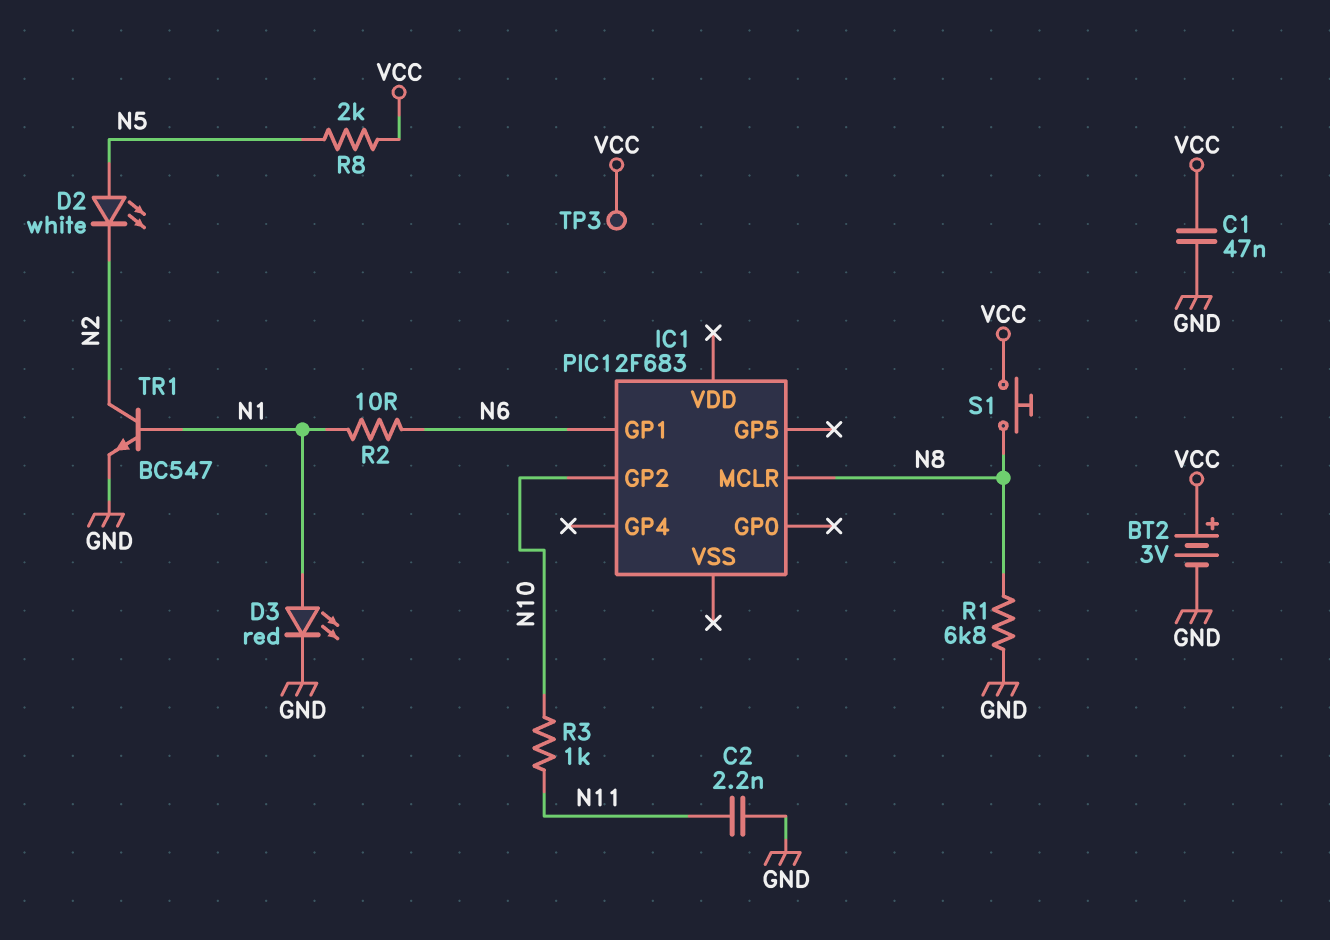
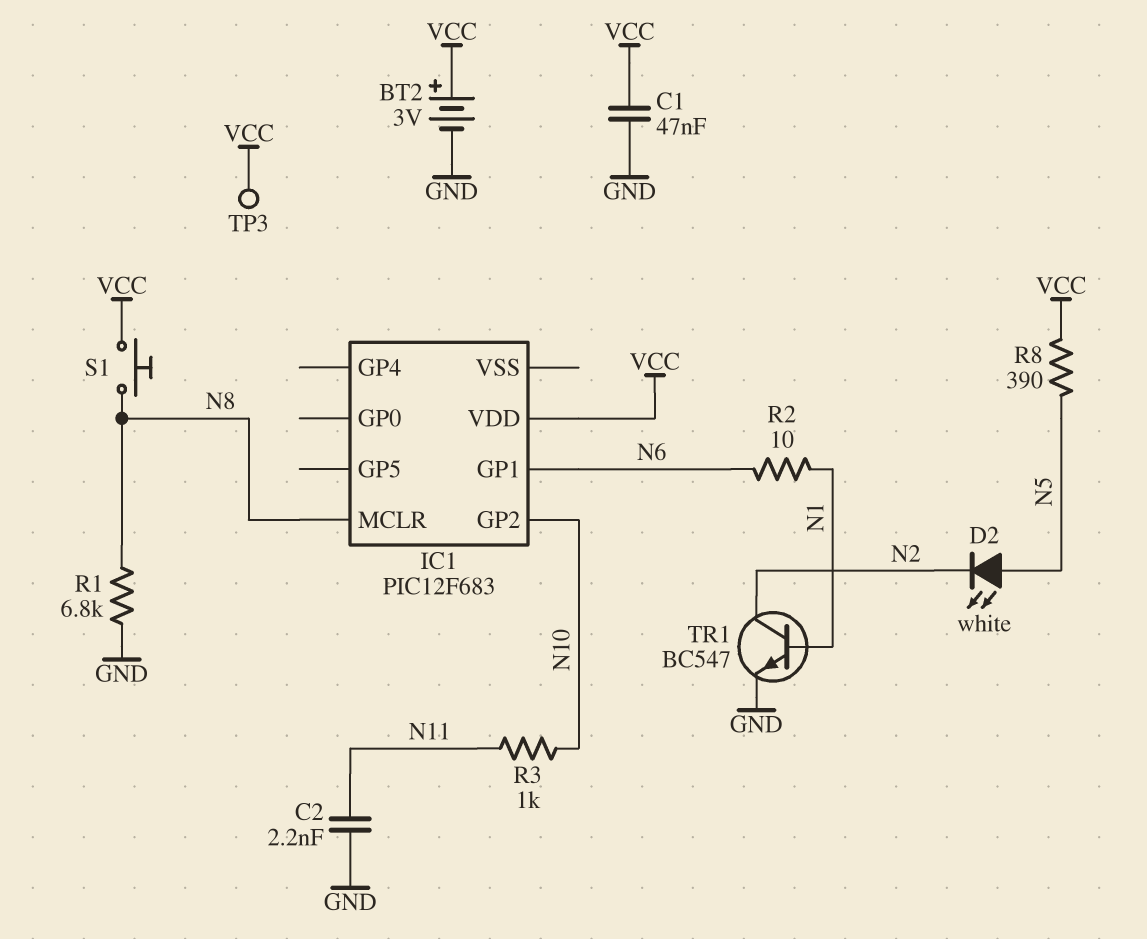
D3: LED red (A N1, K GND) -> none
IC1 pin VDD: none -> VCC
R8: 2k (N5, VCC) -> 390 (N5, VCC)

